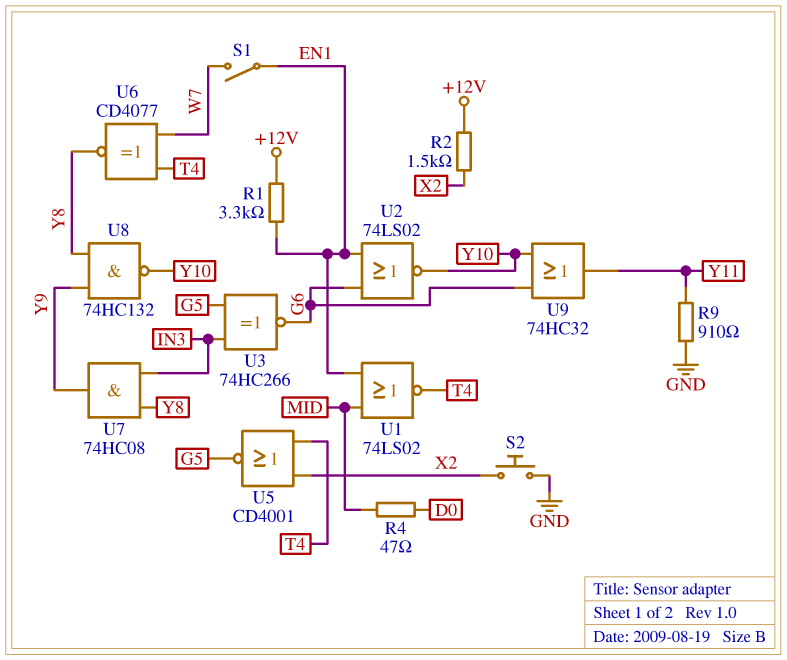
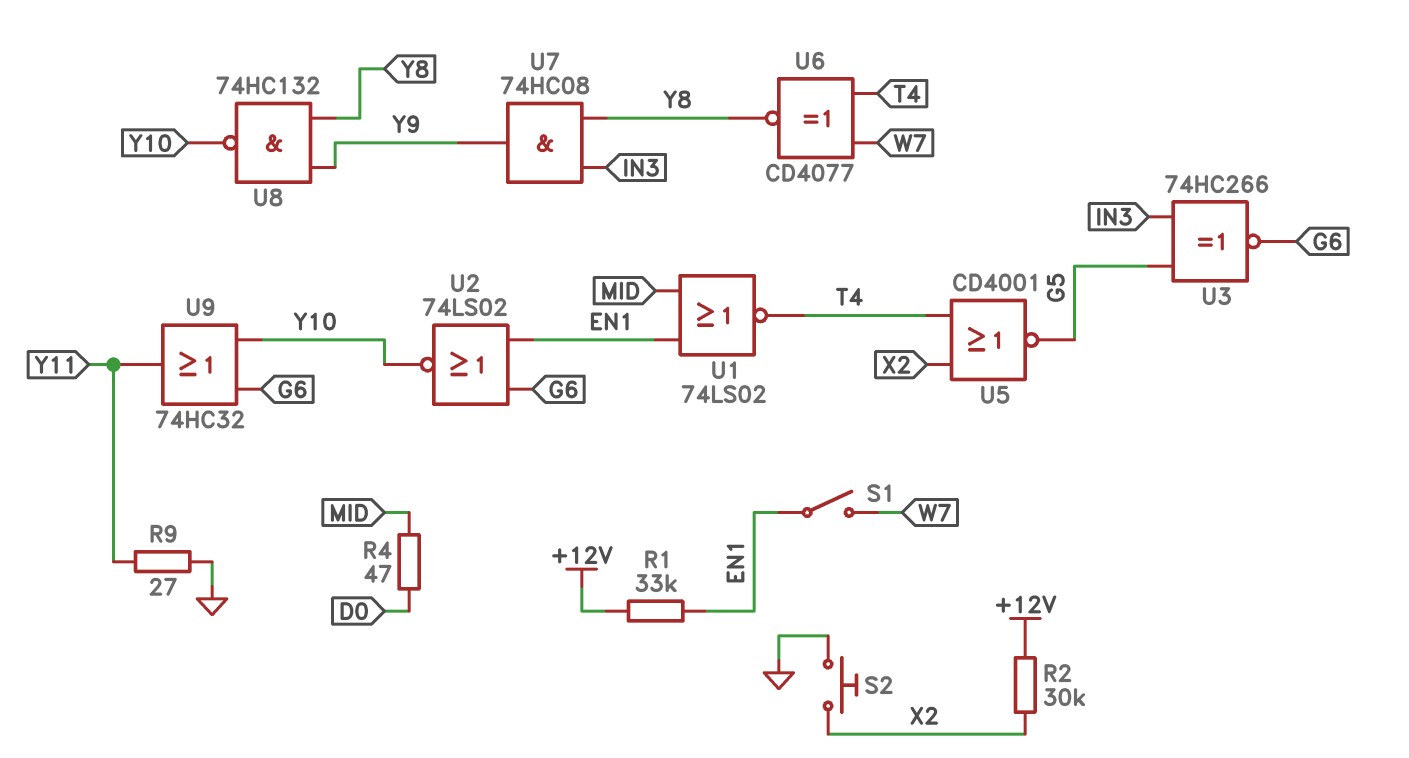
R1: 3.3k (+12V, EN1) -> 33k (+12V, EN1)
R2: 1.5k (+12V, X2) -> 30k (+12V, X2)
R9: 910 (GND, Y11) -> 27 (GND, Y11)

